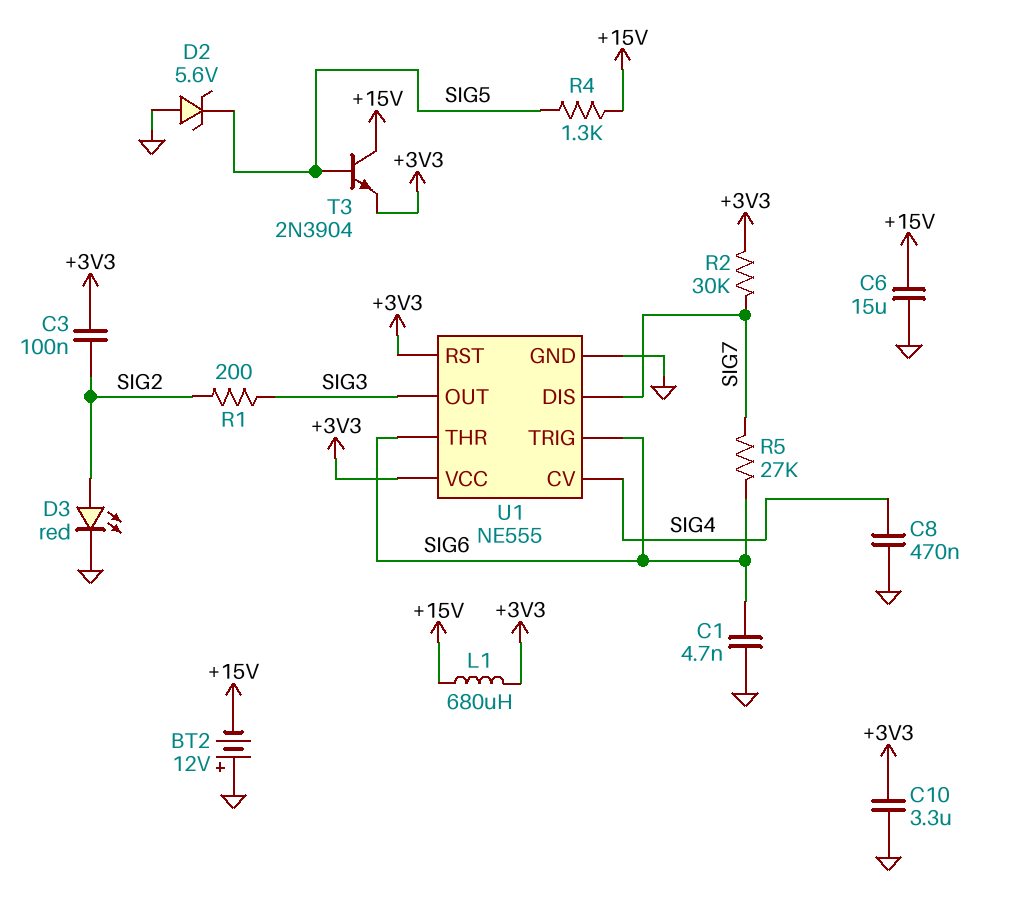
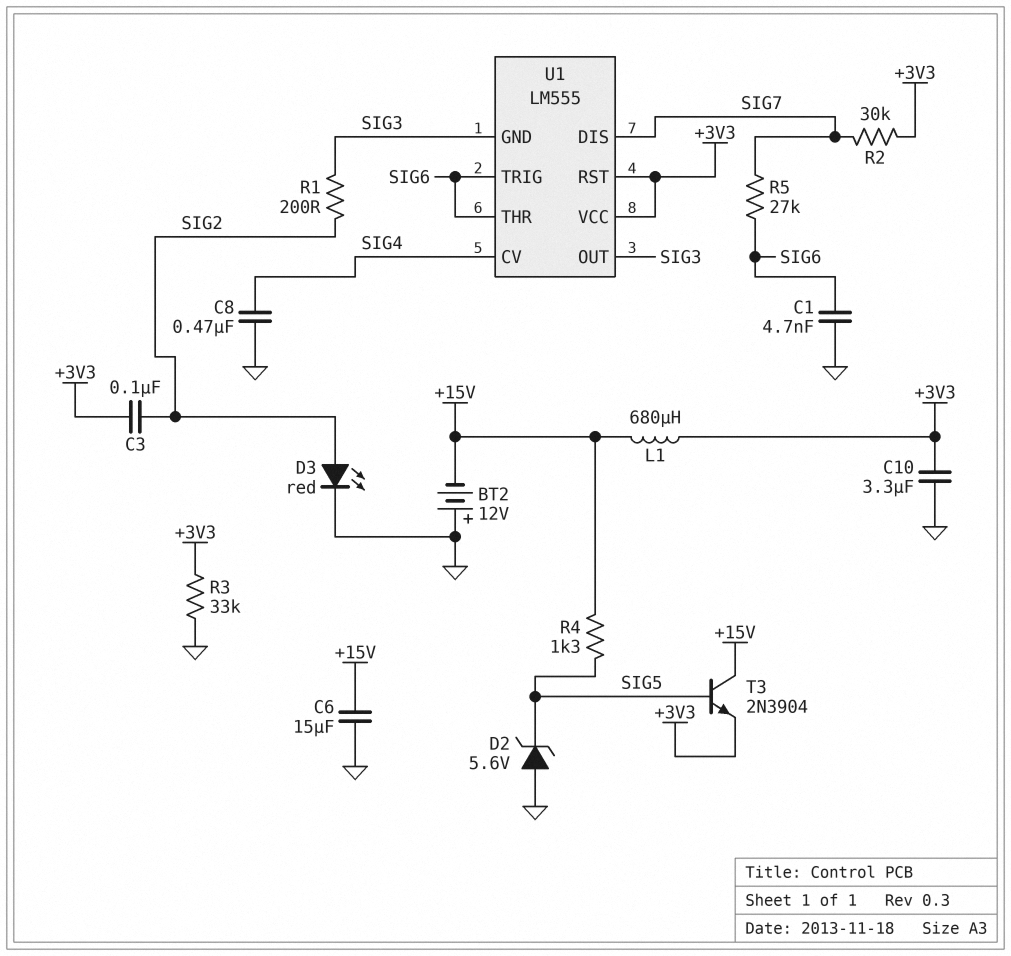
R3: none -> 33k (+3V3, GND)
U1: NE555 -> LM555
U1 pin GND: GND -> SIG3

